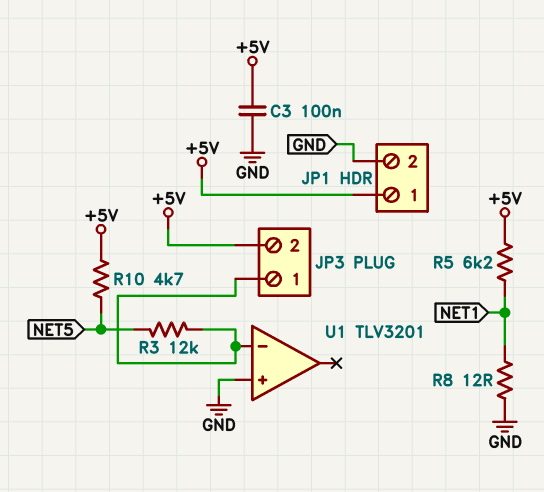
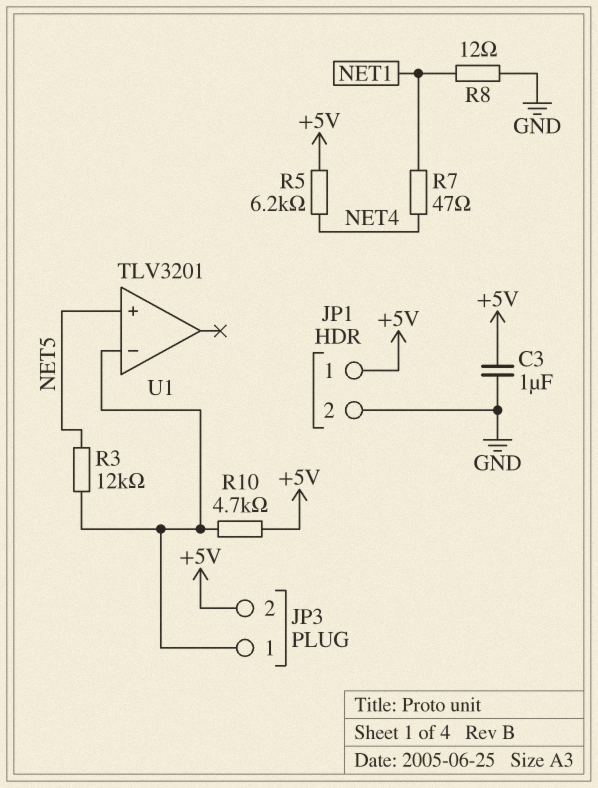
C3: 100nF (+5V, GND) -> 1uF (+5V, GND)
R5: 6.2k (+5V, NET1) -> 6.2k (+5V, NET4)
R7: none -> 47 (NET1, NET4)
R10: 4.7k (+5V, NET5) -> 4.7k (+5V, JP3/1)
U1 pin in+: GND -> NET5

